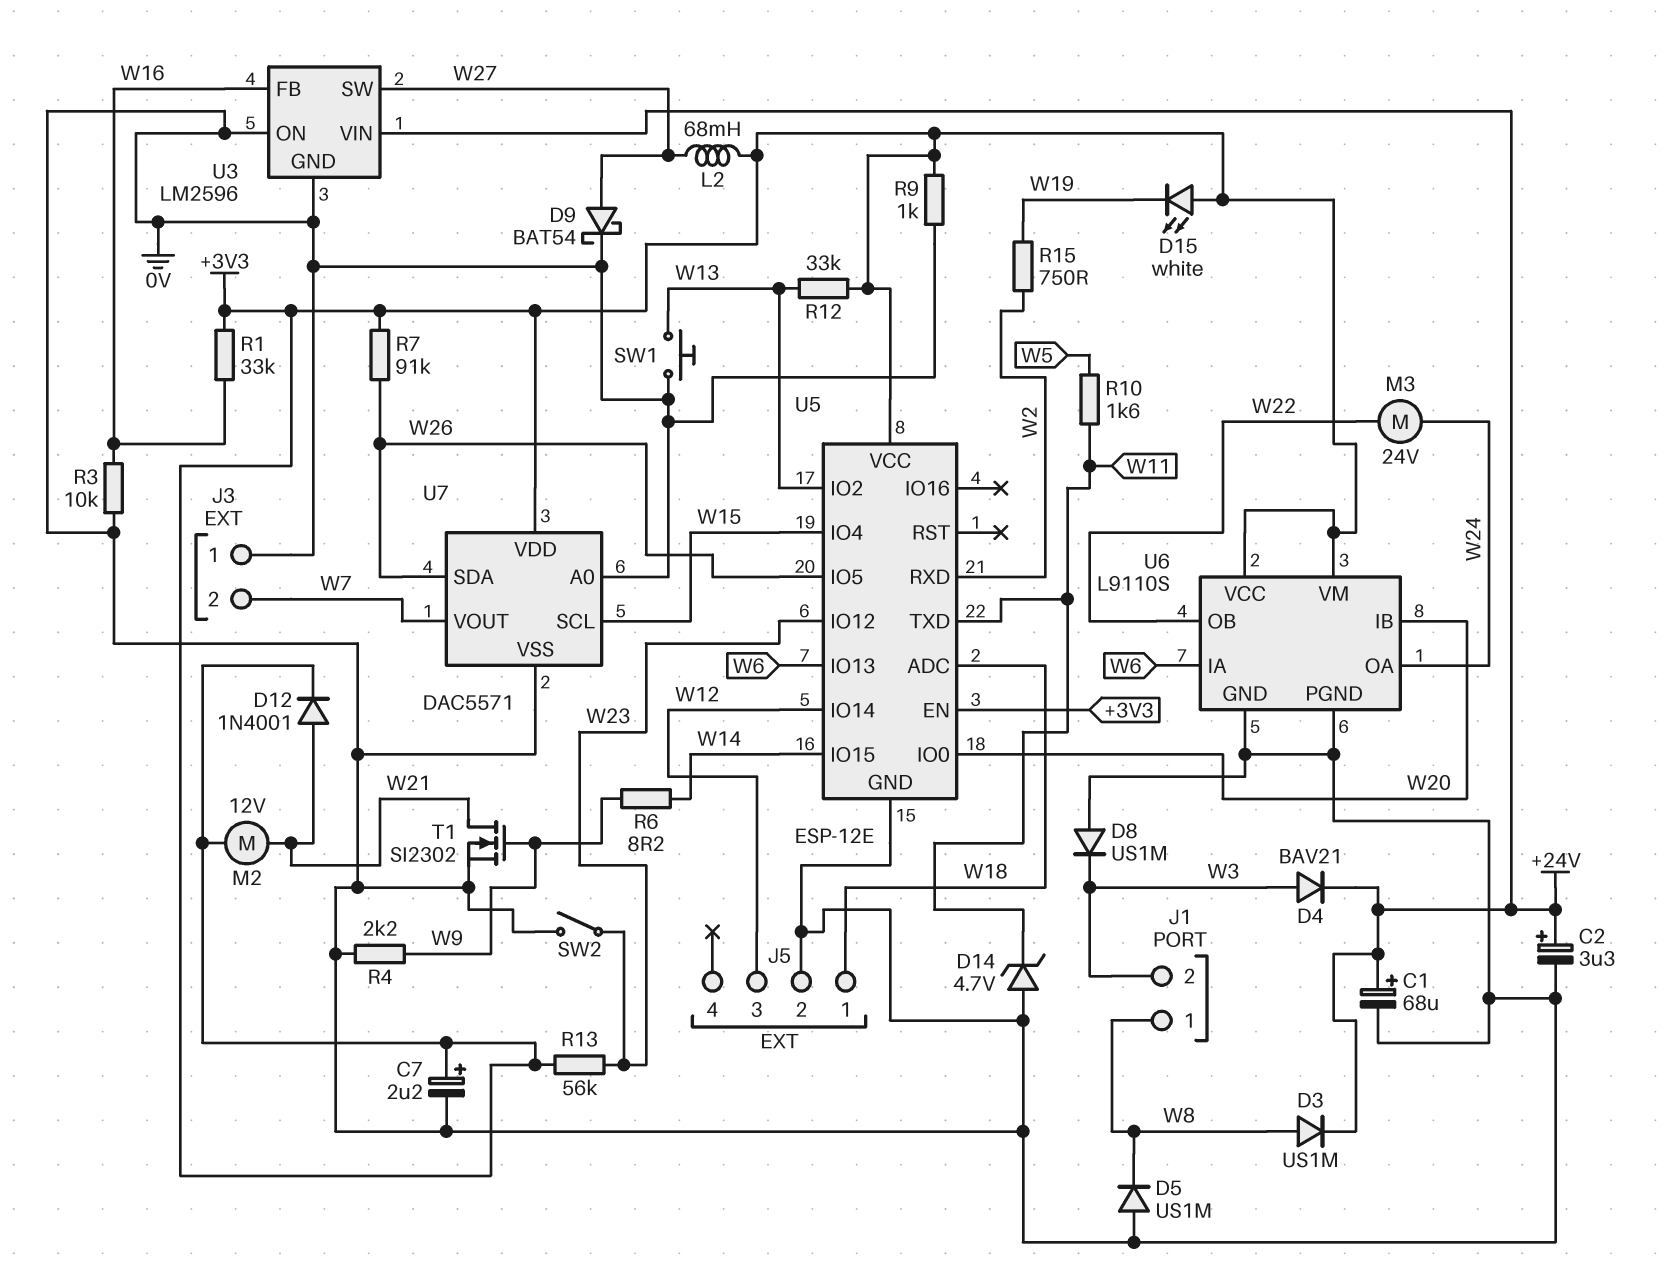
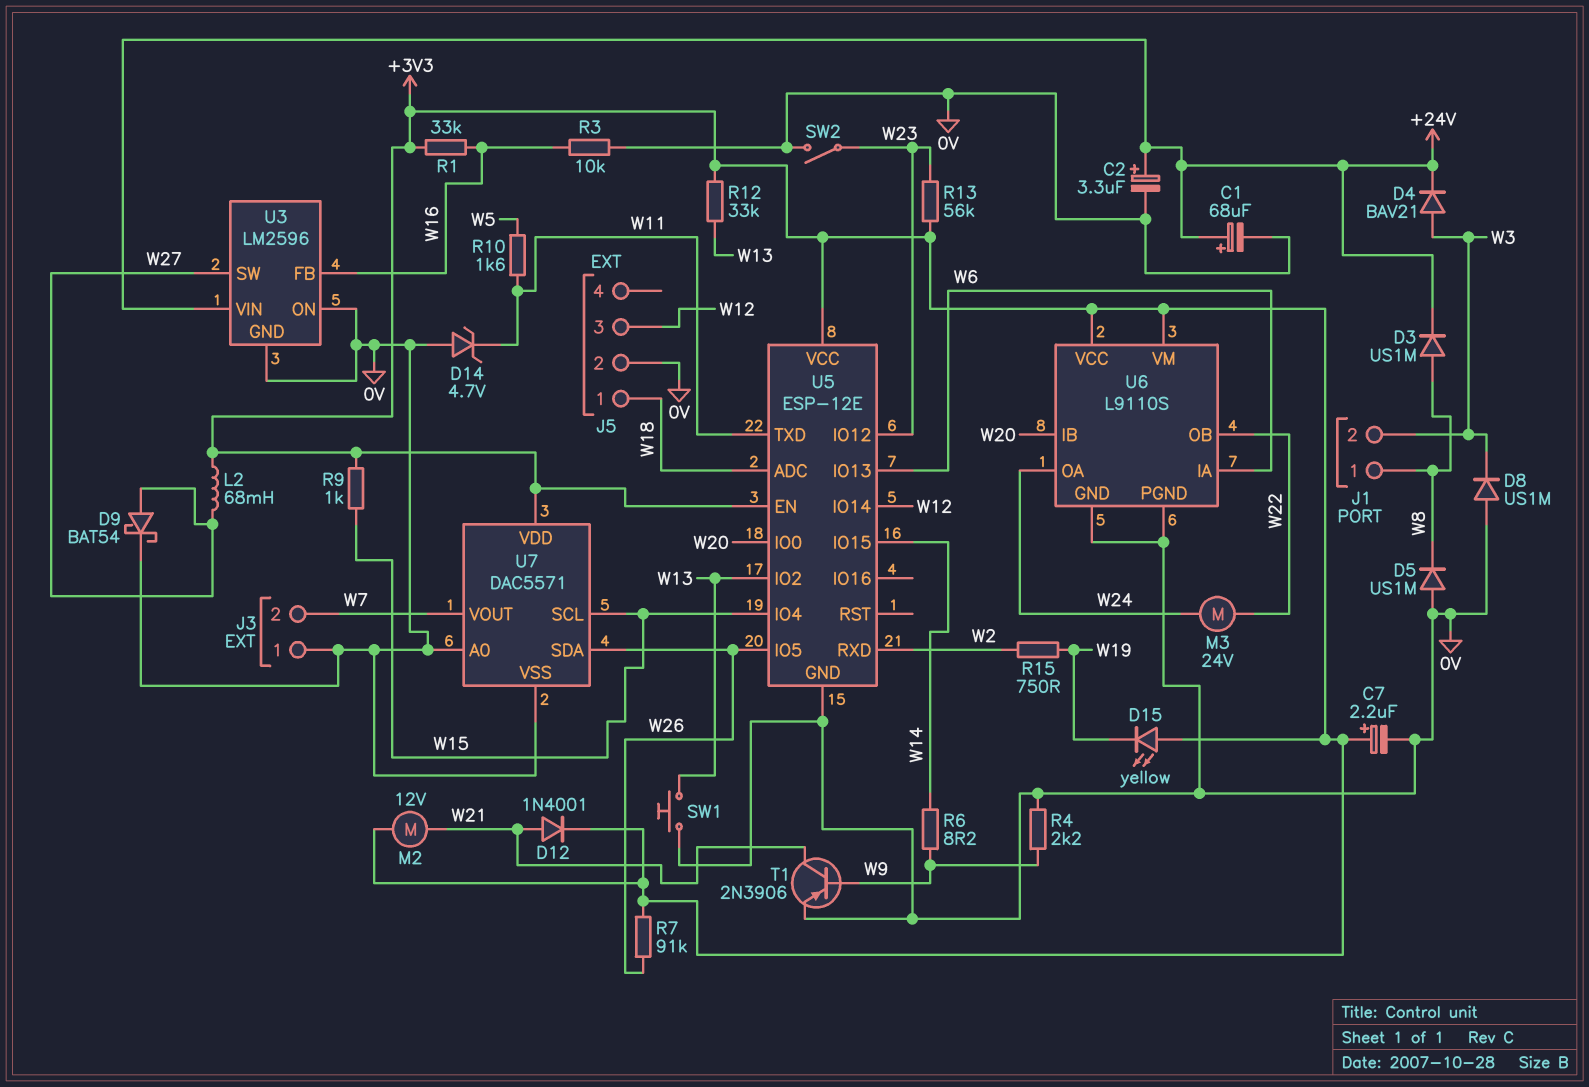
D15: LED white (A +3V3, K W19) -> LED yellow (A +3V3, K W19)
R9: 1k (+3V3, 0V) -> 1k (+3V3, W15)
T1: NMOS SI2302 (G W9, D W21, S 0V) -> PNP 2N3906 (B W9, C W21, E 0V)

